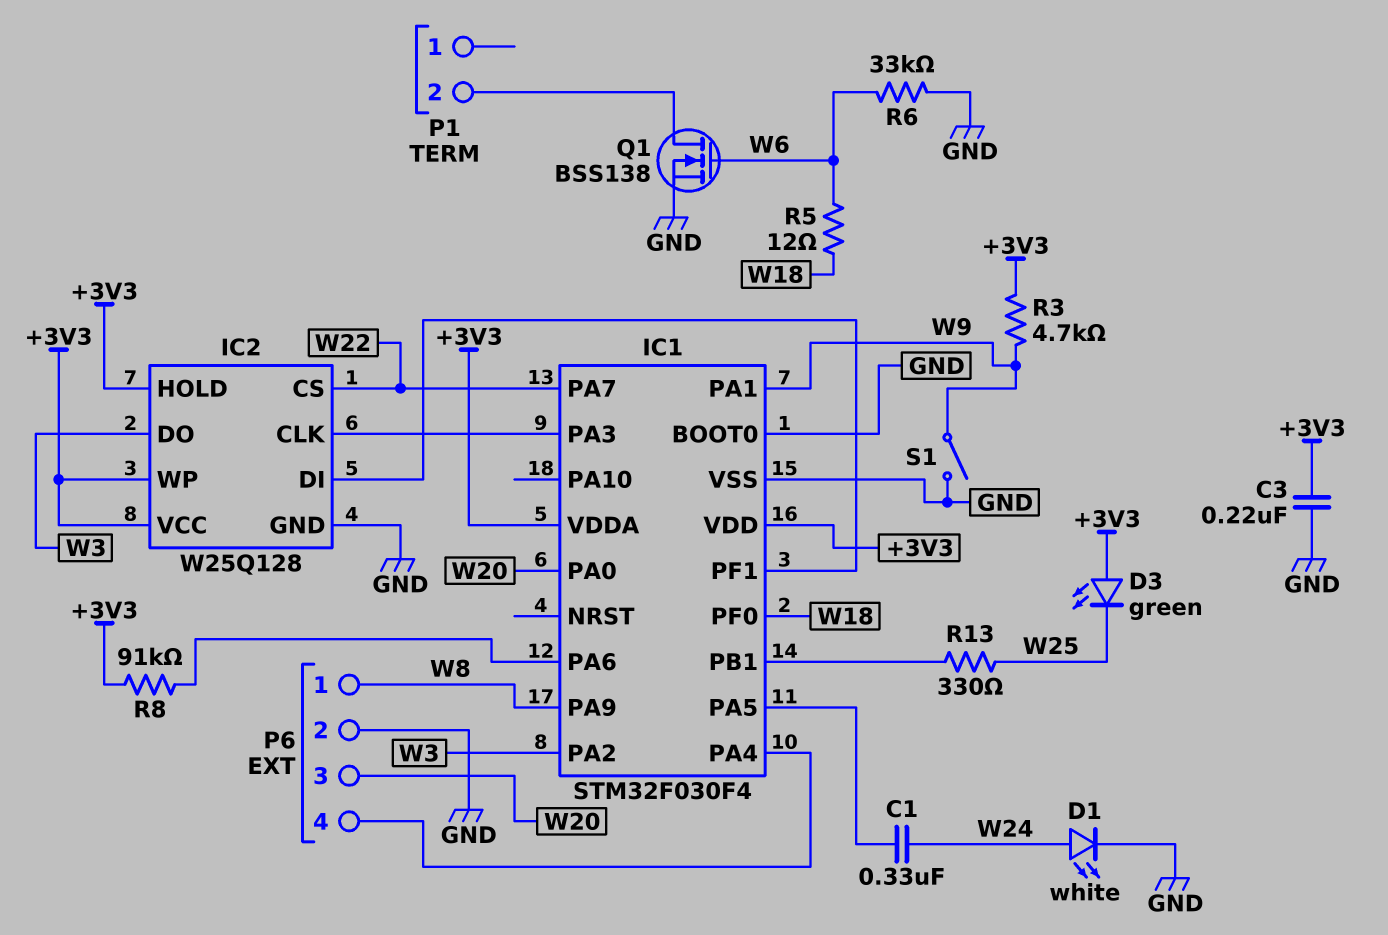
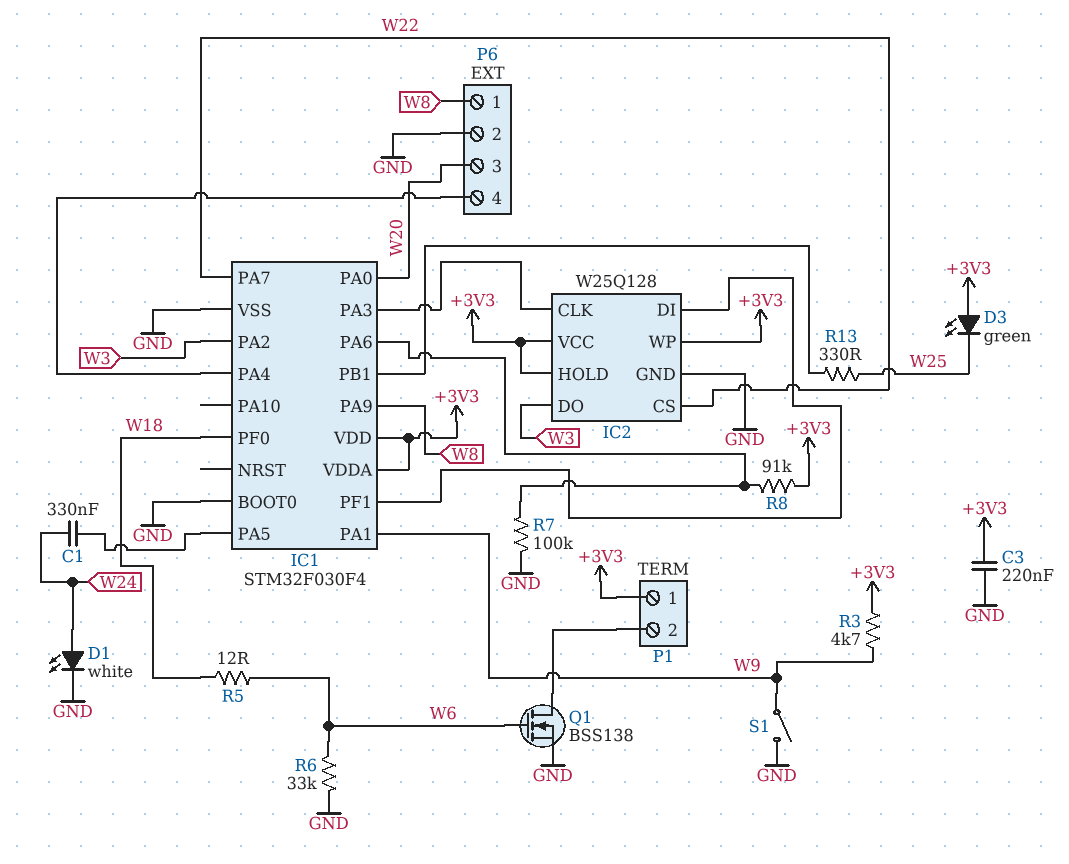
P1 pin 1: none -> +3V3
R7: none -> 100k (GND, IC1/PA6)

